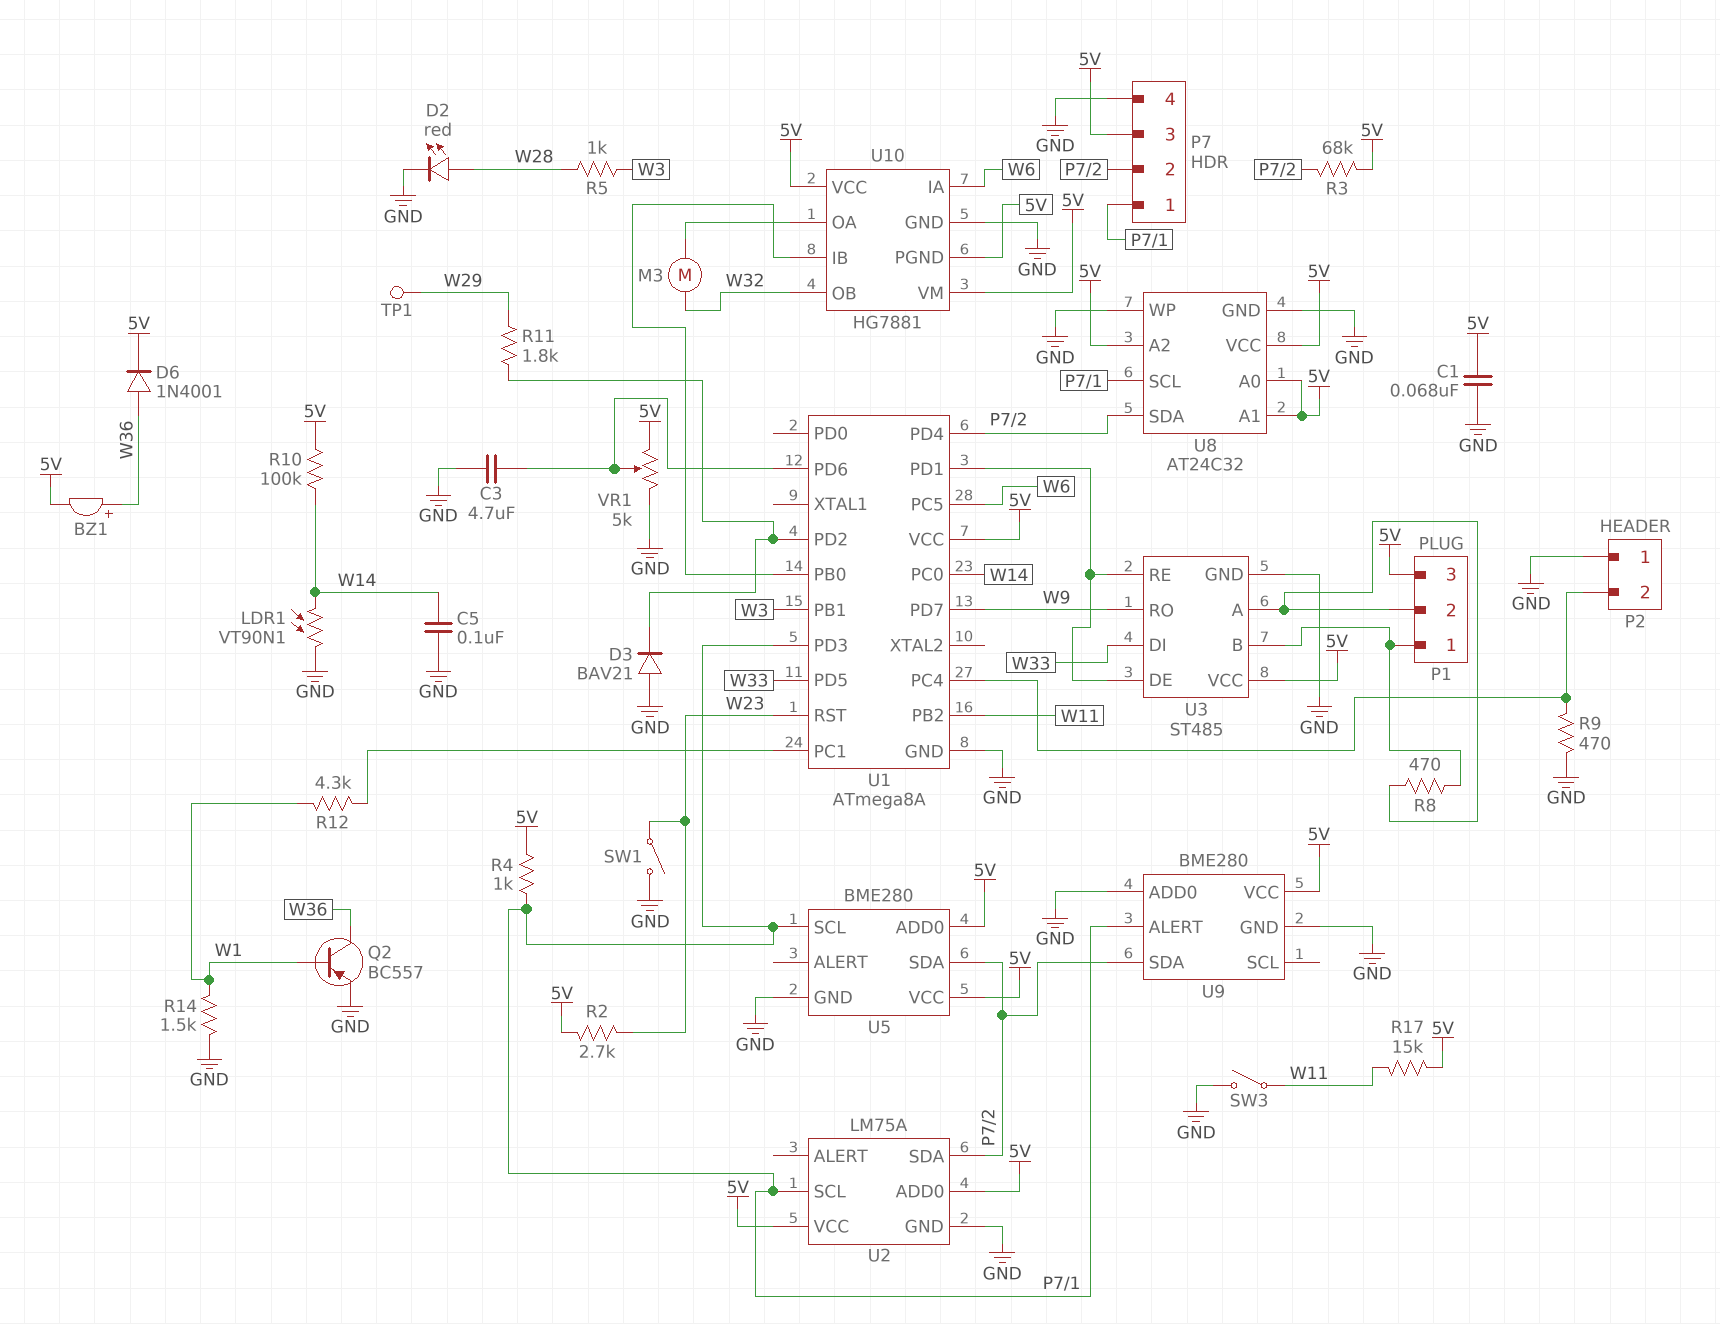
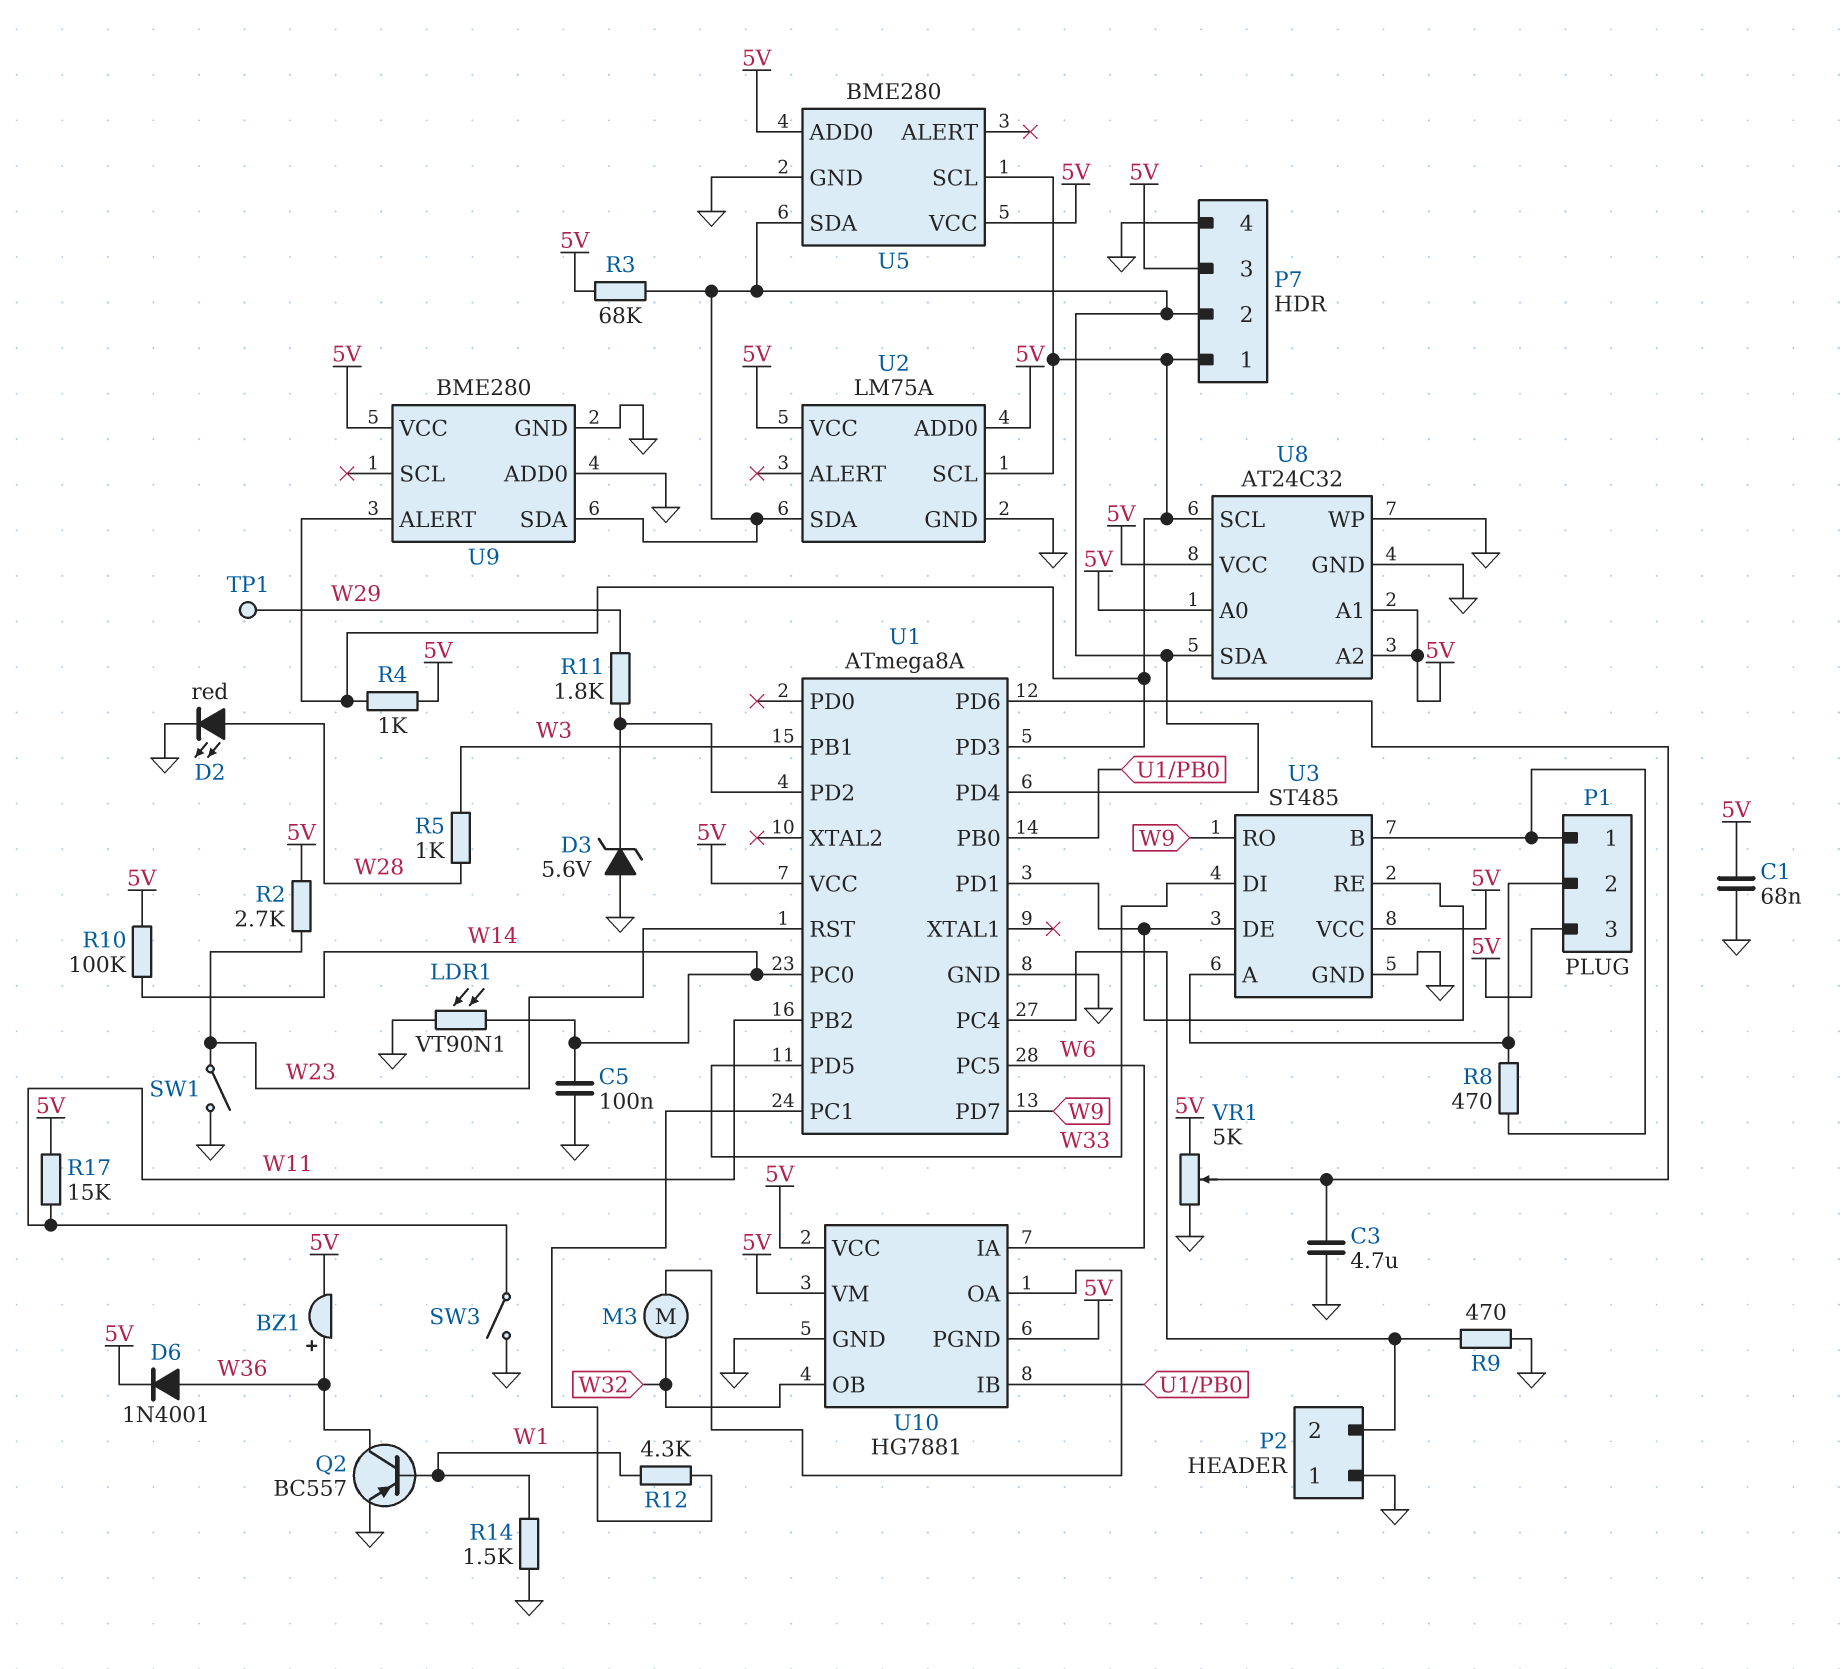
D3: diode BAV21 (A GND, K U1/PD2) -> zener 5.6V (A GND, K U1/PD2)

